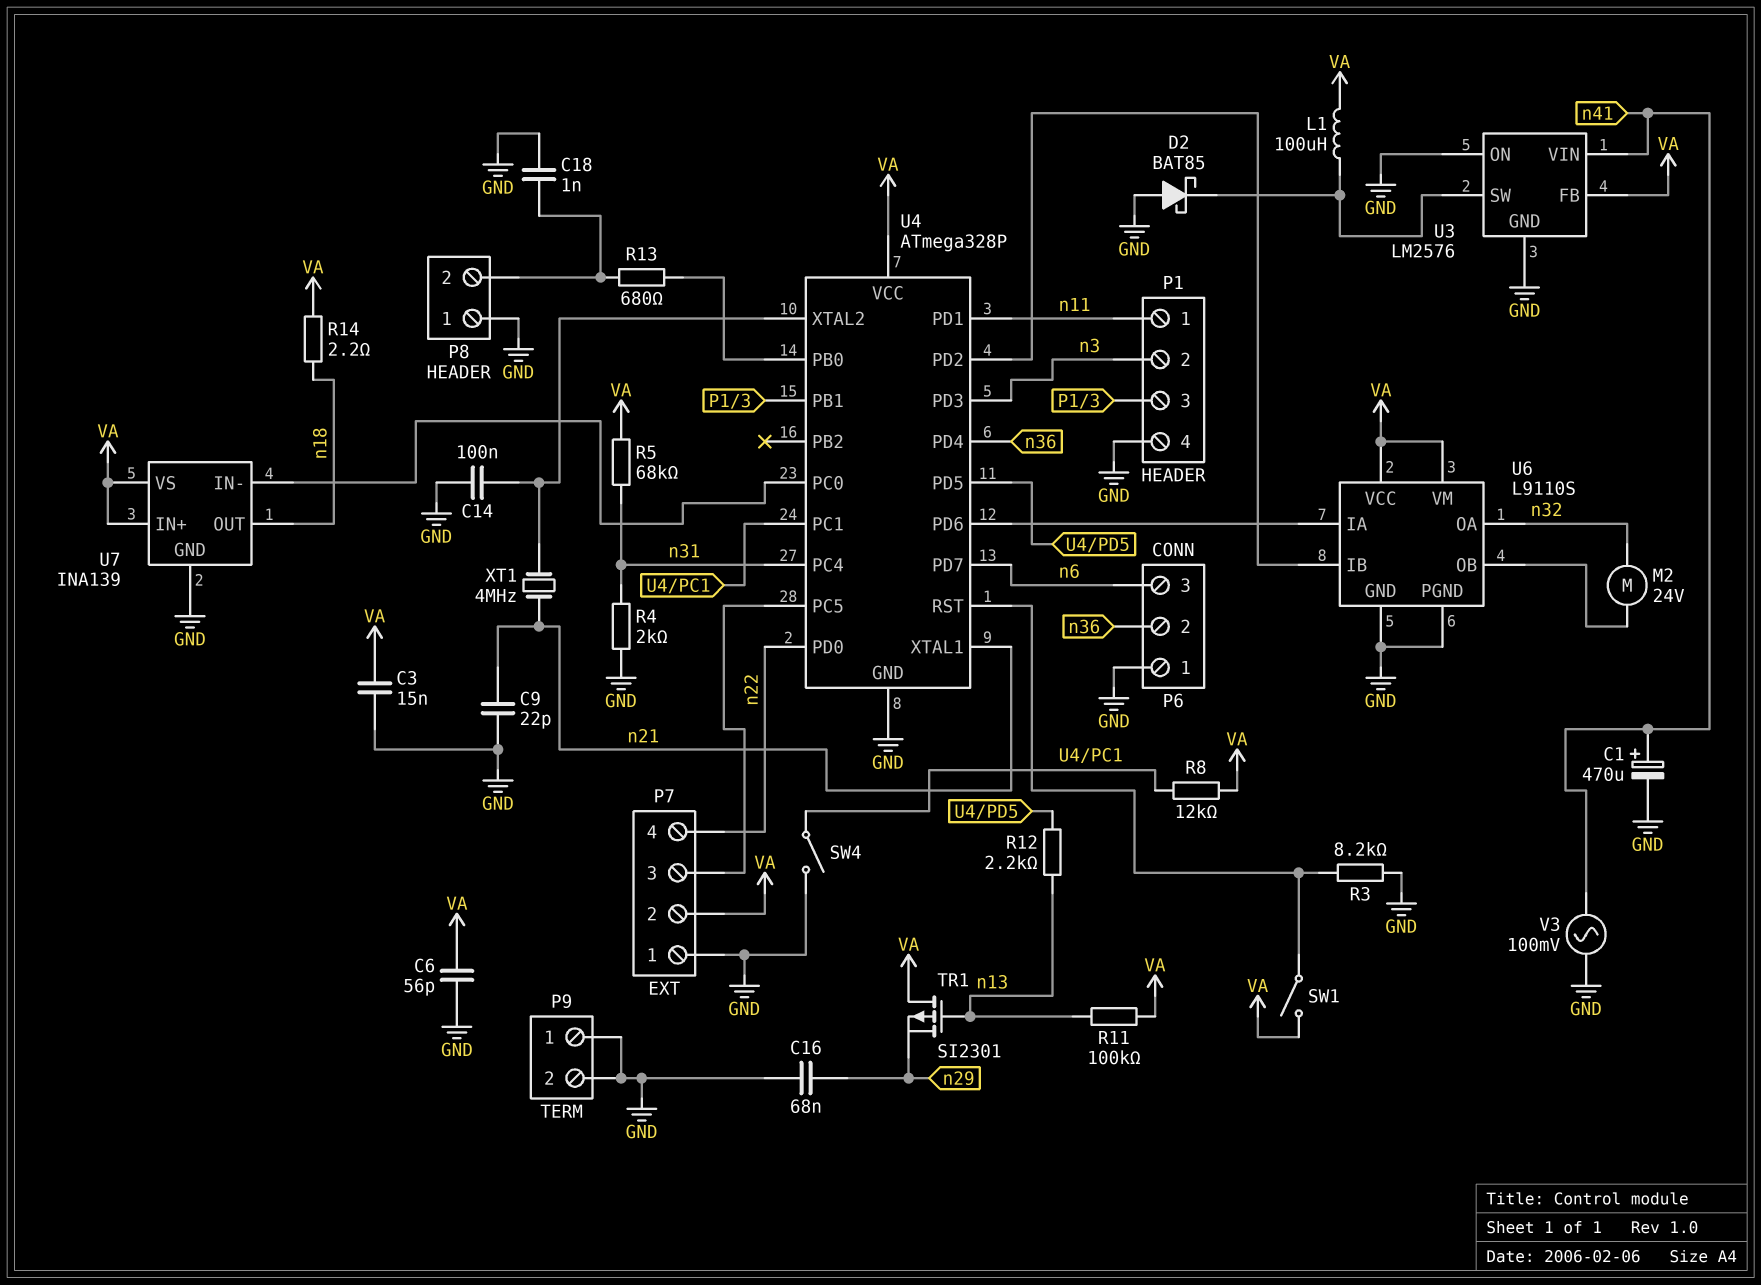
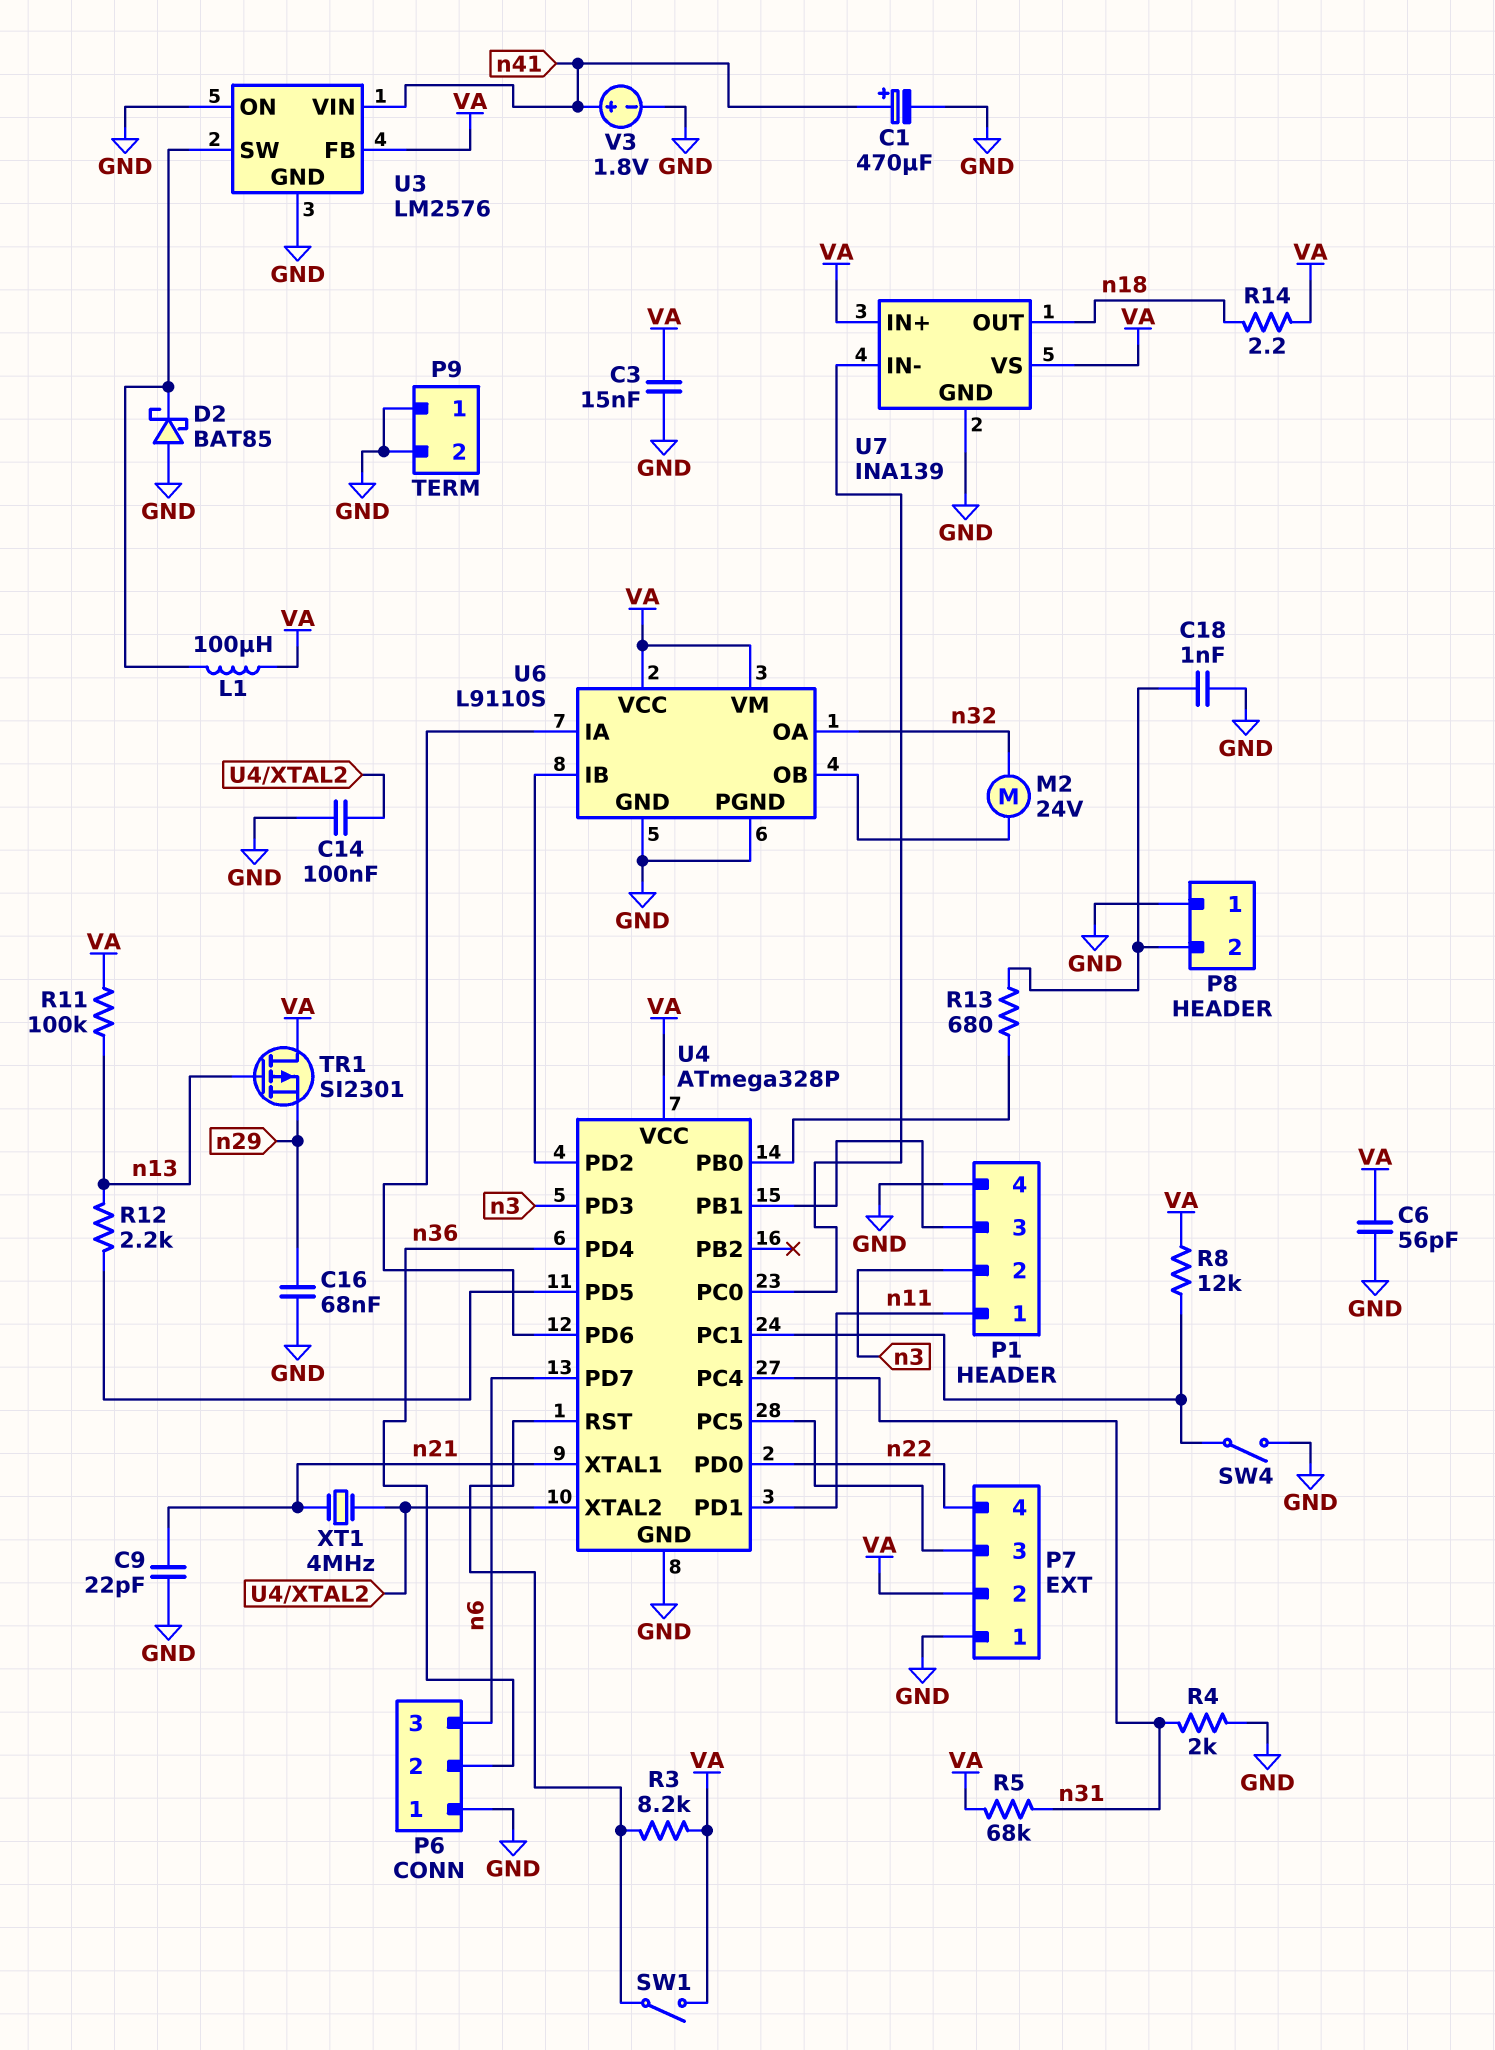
R3: 8.2k (GND, U4/RST) -> 8.2k (U4/RST, VA)
V3: AC 100mV (GND, n41) -> 1.8V (plus n41, minus GND)

